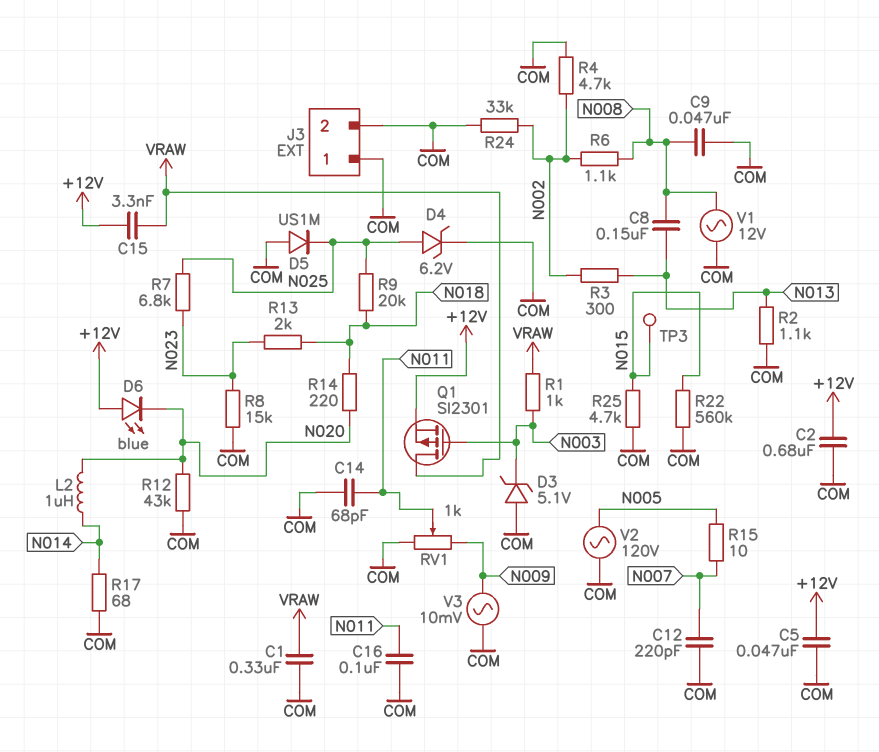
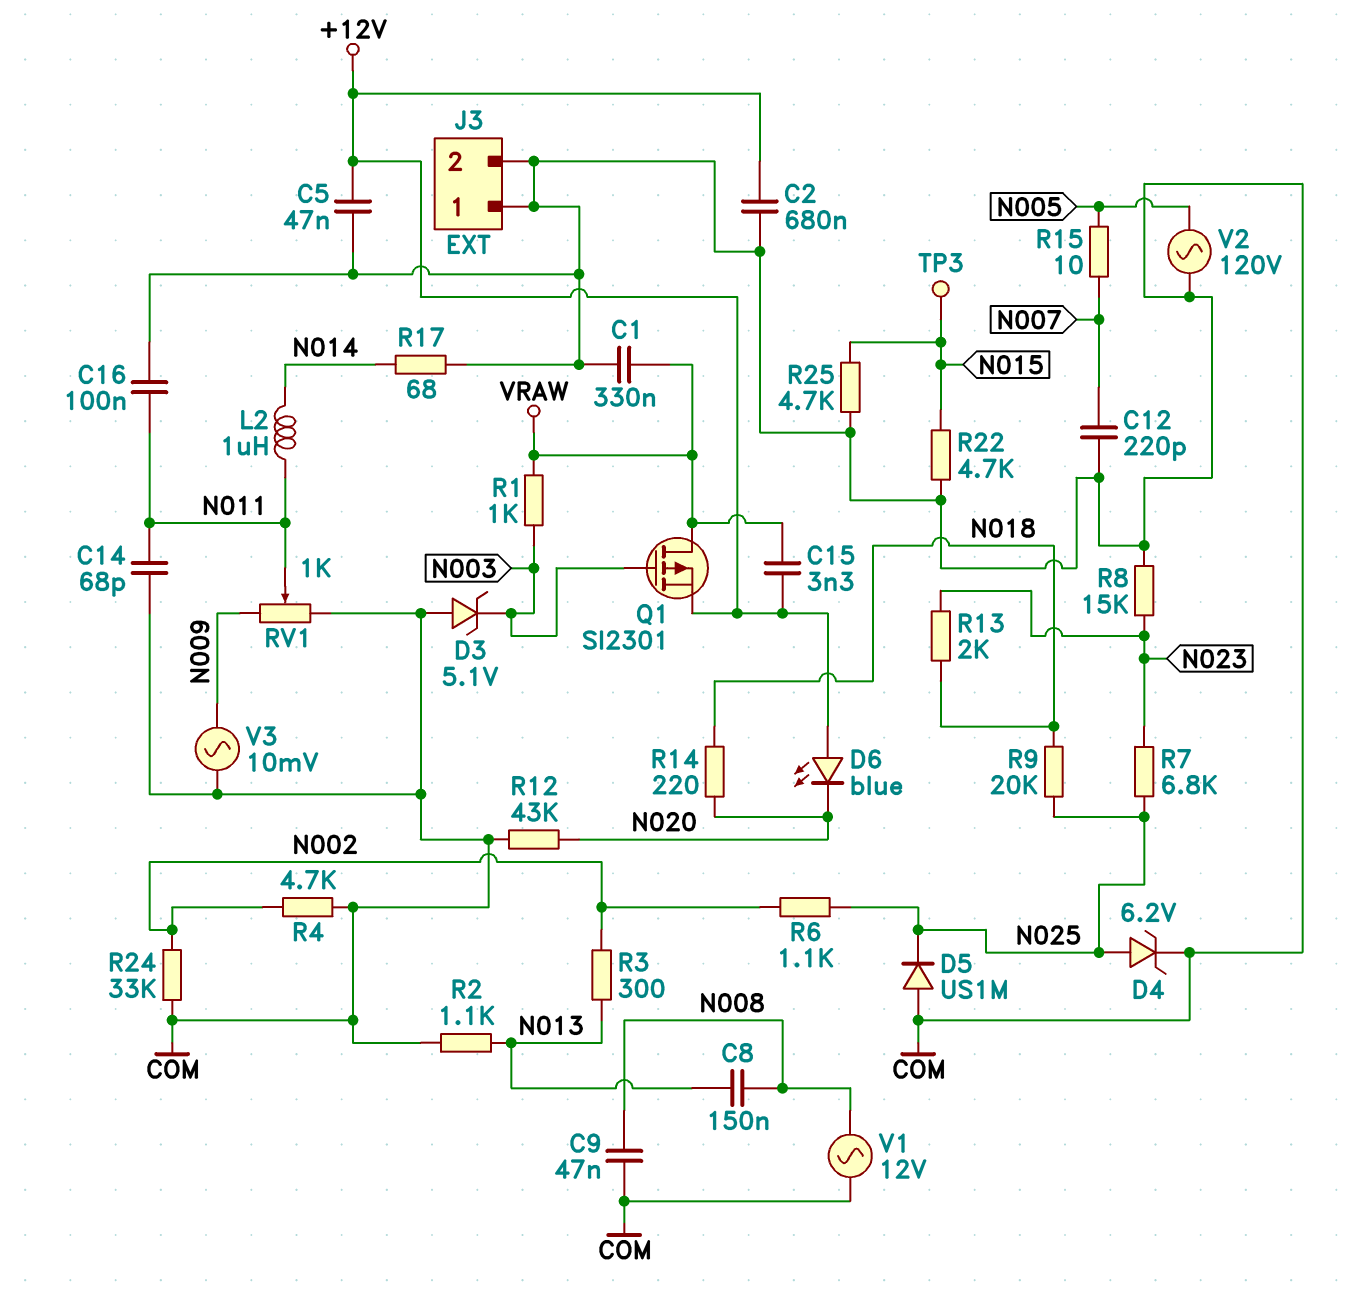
L2: 1uH (N014, N020) -> 1uH (N011, N014)
R6: 1.1k (N002, N008) -> 1.1k (N002, N025)
R22: 560k (COM, N015) -> 4.7k (COM, N015)

